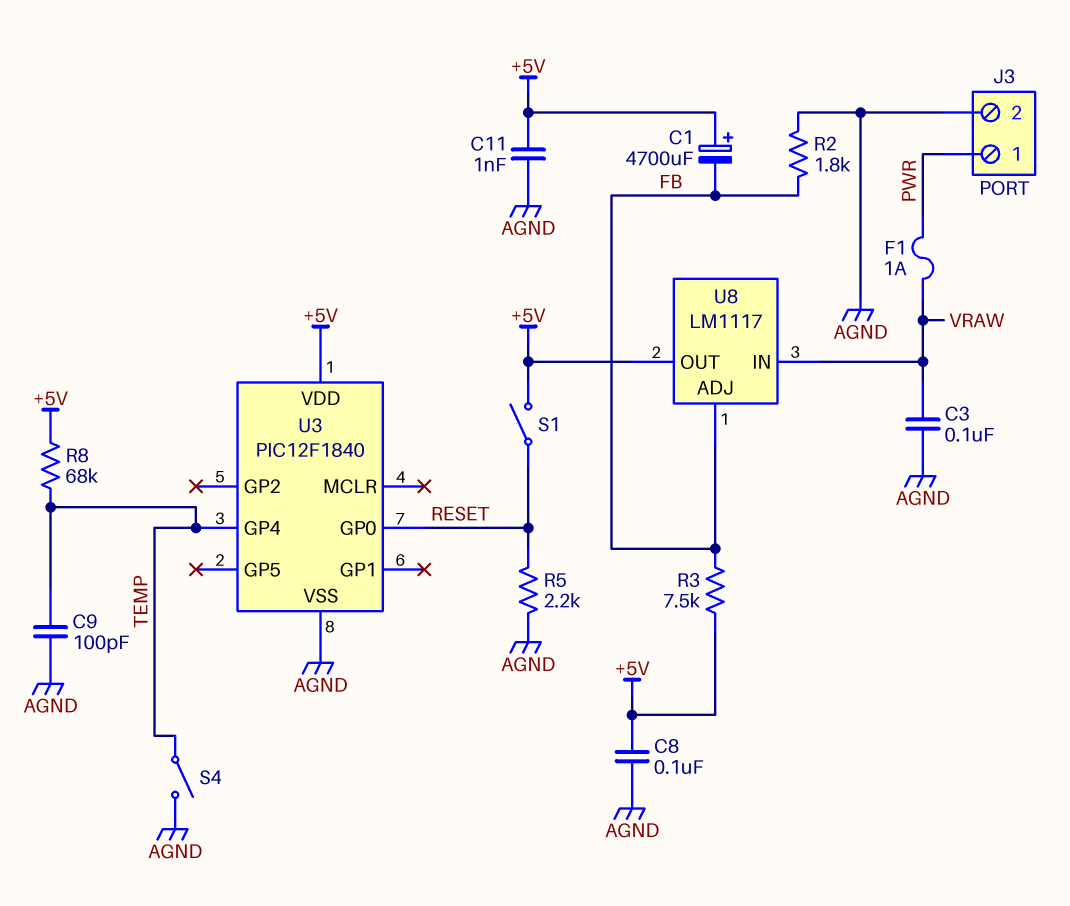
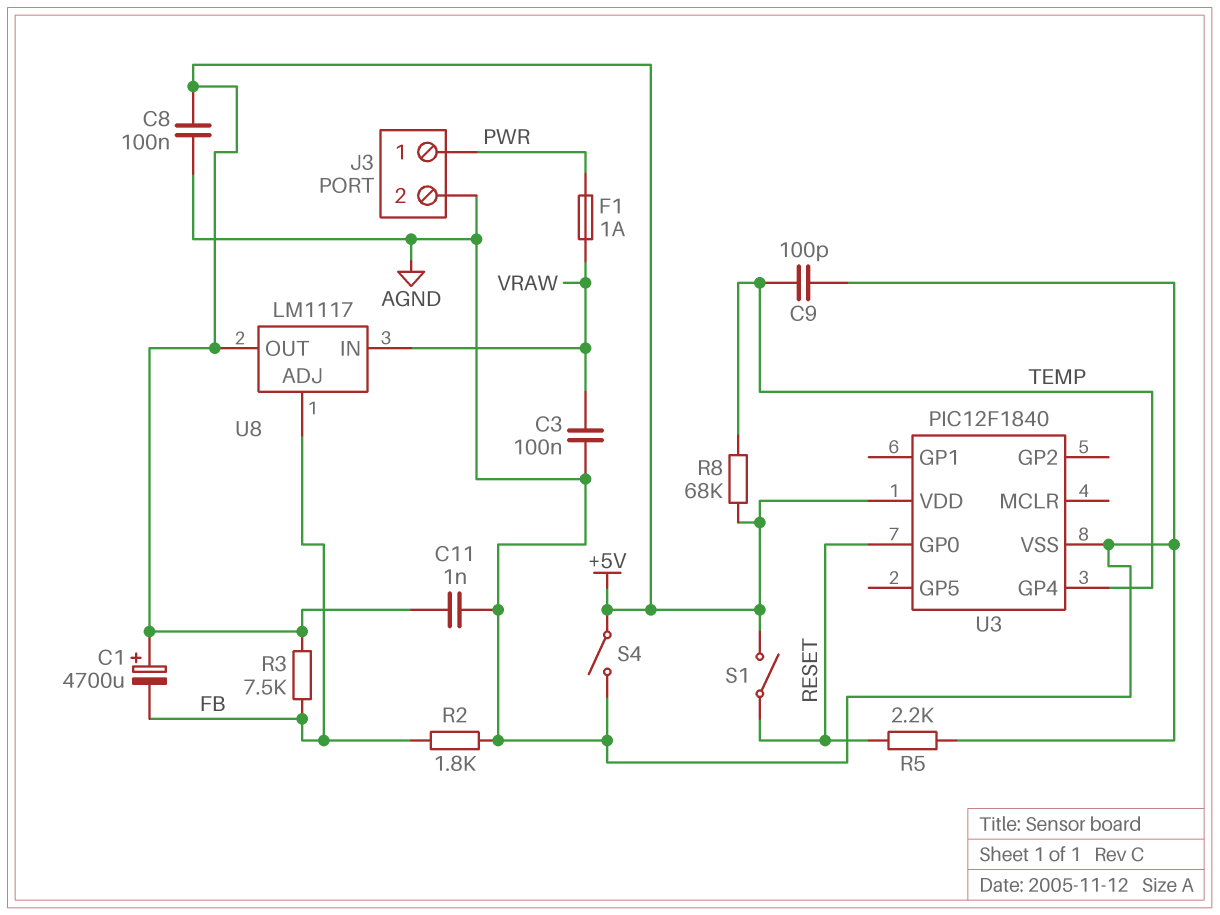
S4: switch (AGND, TEMP) -> switch (+5V, AGND)

